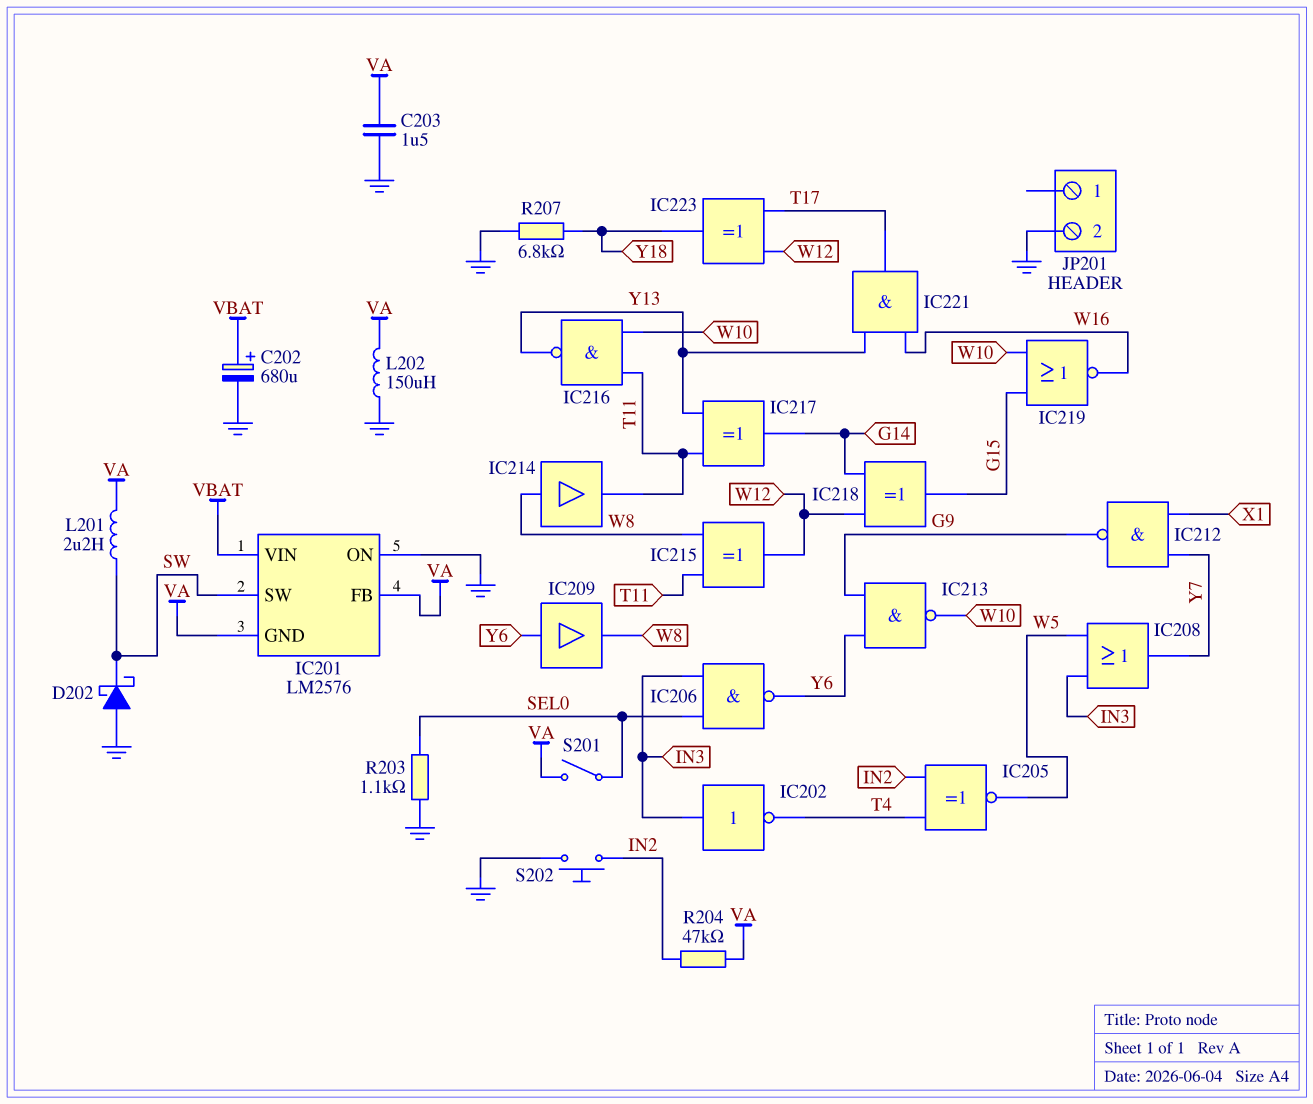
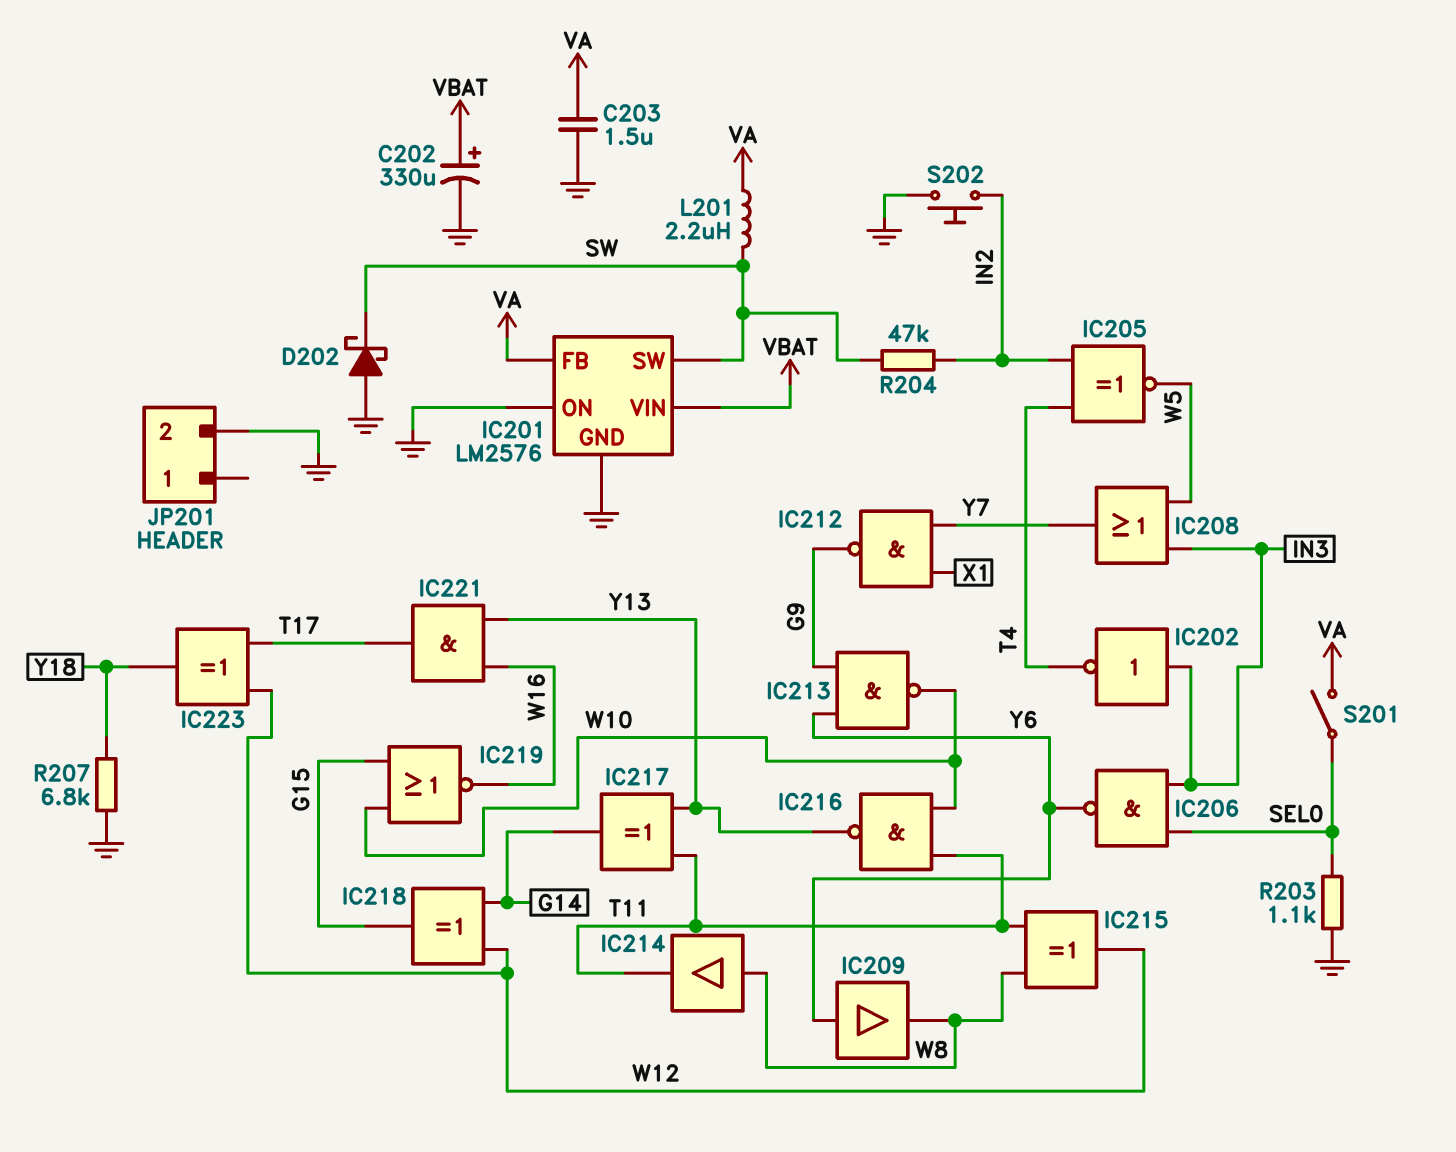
C202: 680uF (plus VBAT, minus GND) -> 330uF (plus VBAT, minus GND)
IC201 pin GND: VA -> GND
L202: 150uH (GND, VA) -> none
R204: 47k (IN2, VA) -> 47k (IN2, SW)

